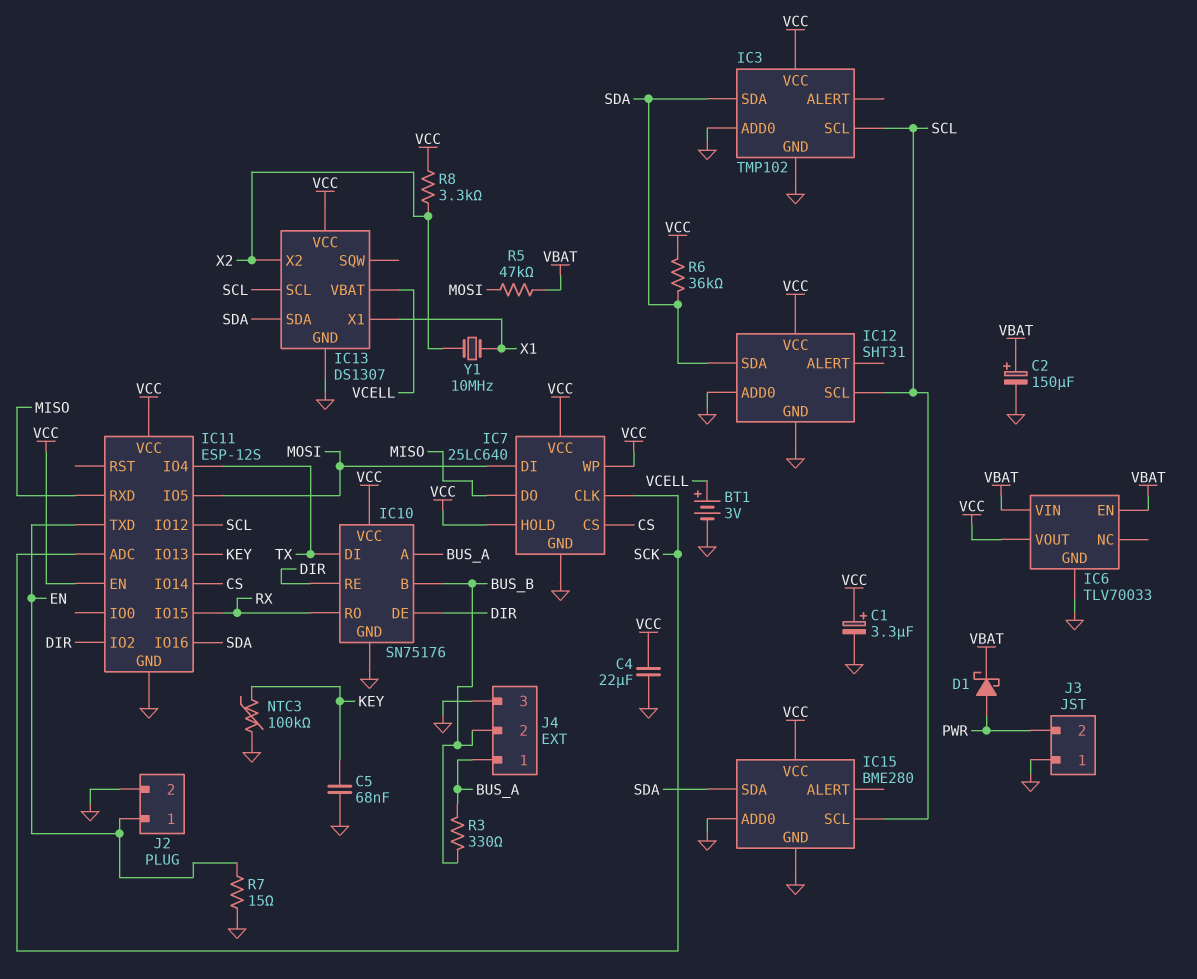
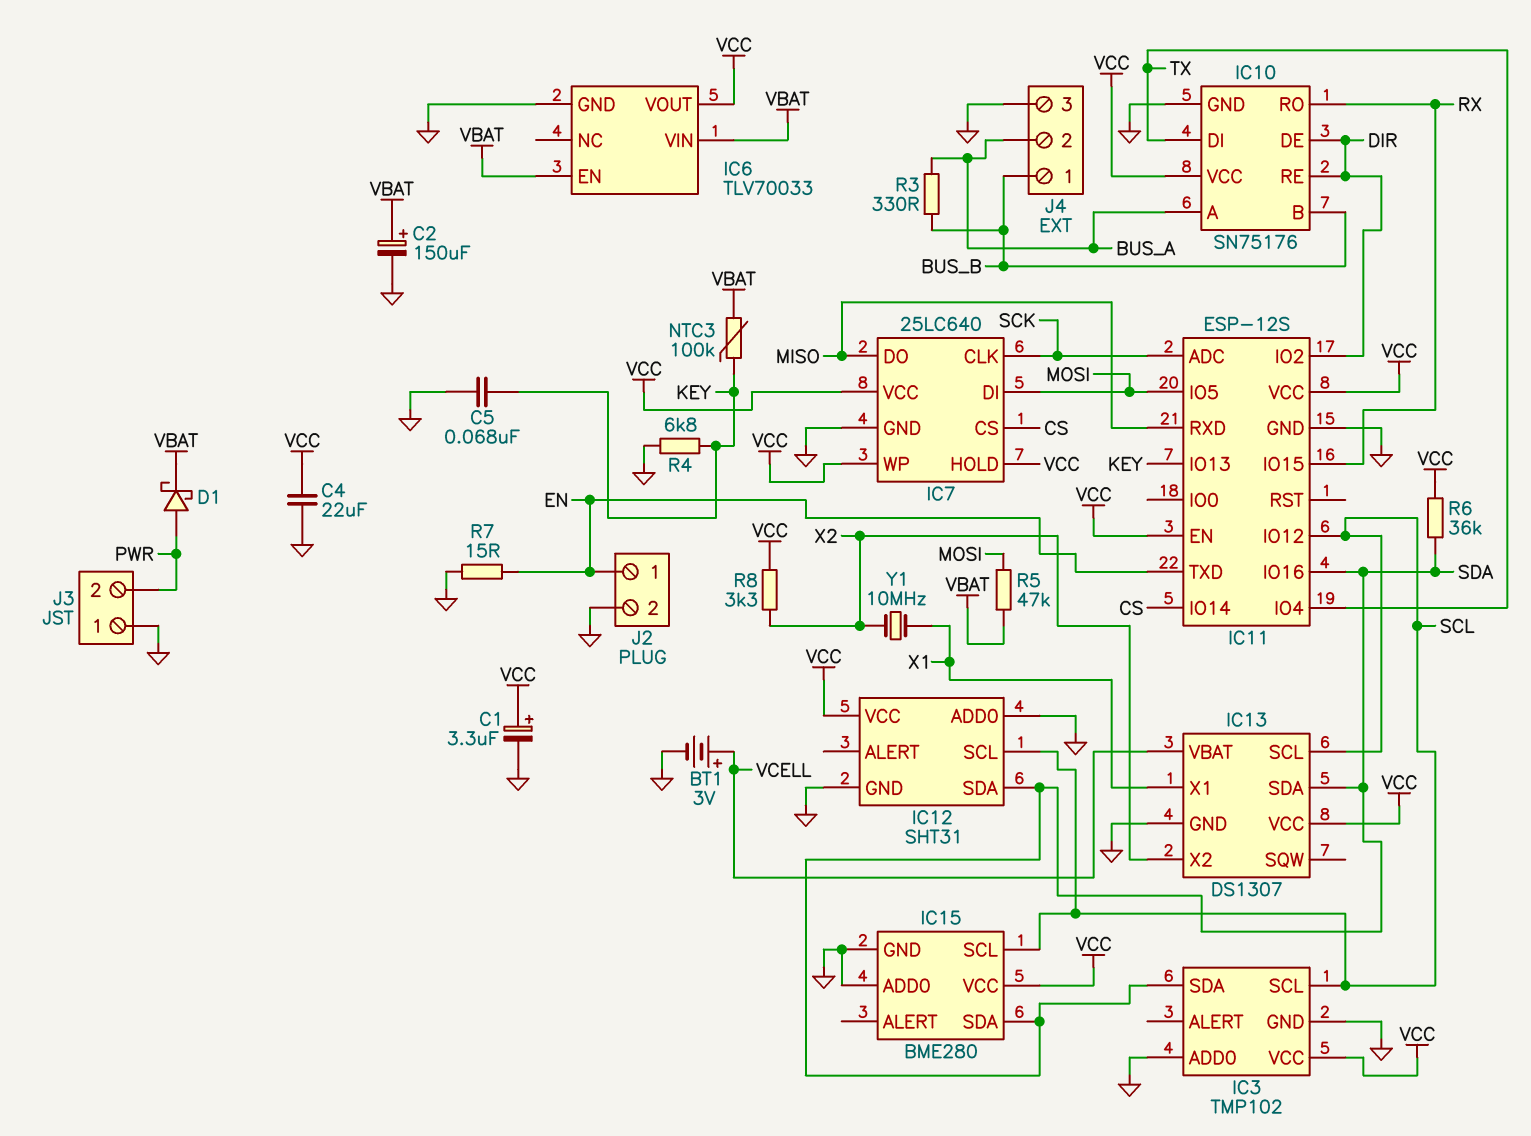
J4 pin 1: BUS_A -> BUS_B
J4 pin 2: BUS_B -> BUS_A
NTC3: 100k (GND, KEY) -> 100k (KEY, VBAT)
R4: none -> 6.8k (GND, KEY)

